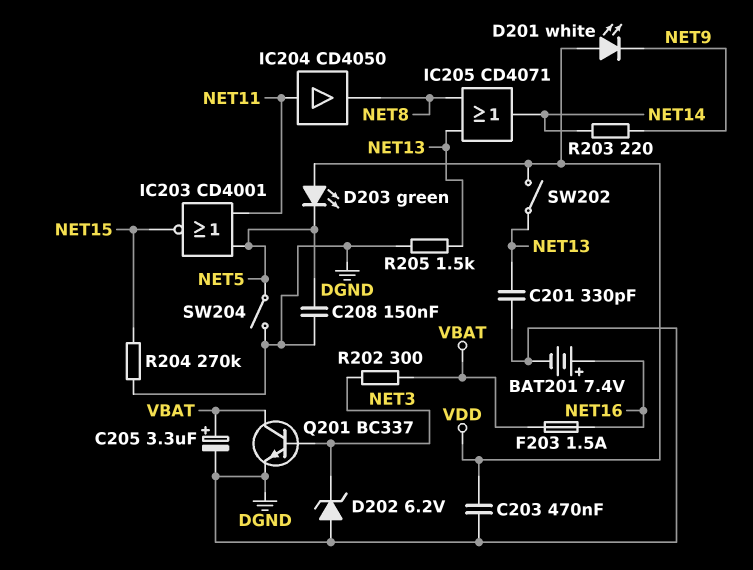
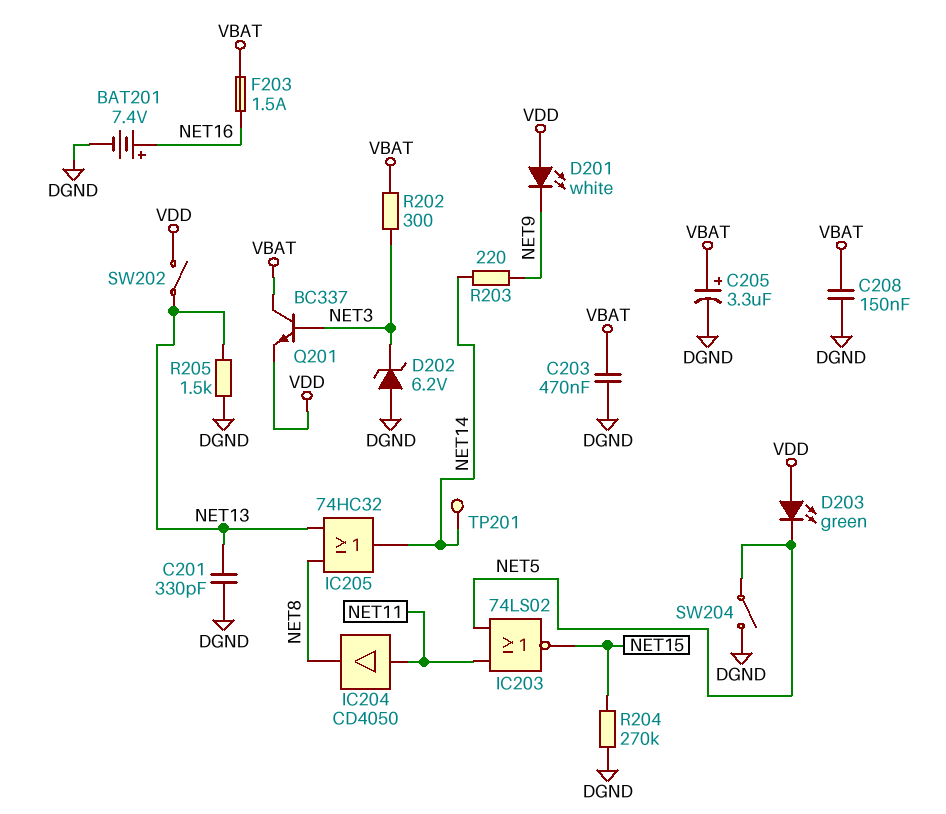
C203: 470nF (DGND, VDD) -> 470nF (DGND, VBAT)
C208: 150nF (DGND, NET5) -> 150nF (DGND, VBAT)
IC203: NOR CD4001 (in NET5, in NET11, out NET15) -> NOR 74LS02 (in NET5, in NET11, out NET15)
IC205: OR CD4071 (in NET8, in NET13, out NET14) -> OR 74HC32 (in NET8, in NET13, out NET14)
Q201: NPN BC337 (B NET3, C VBAT, E DGND) -> NPN BC337 (B NET3, C VBAT, E VDD)
TP201: none -> test point (NET14)

